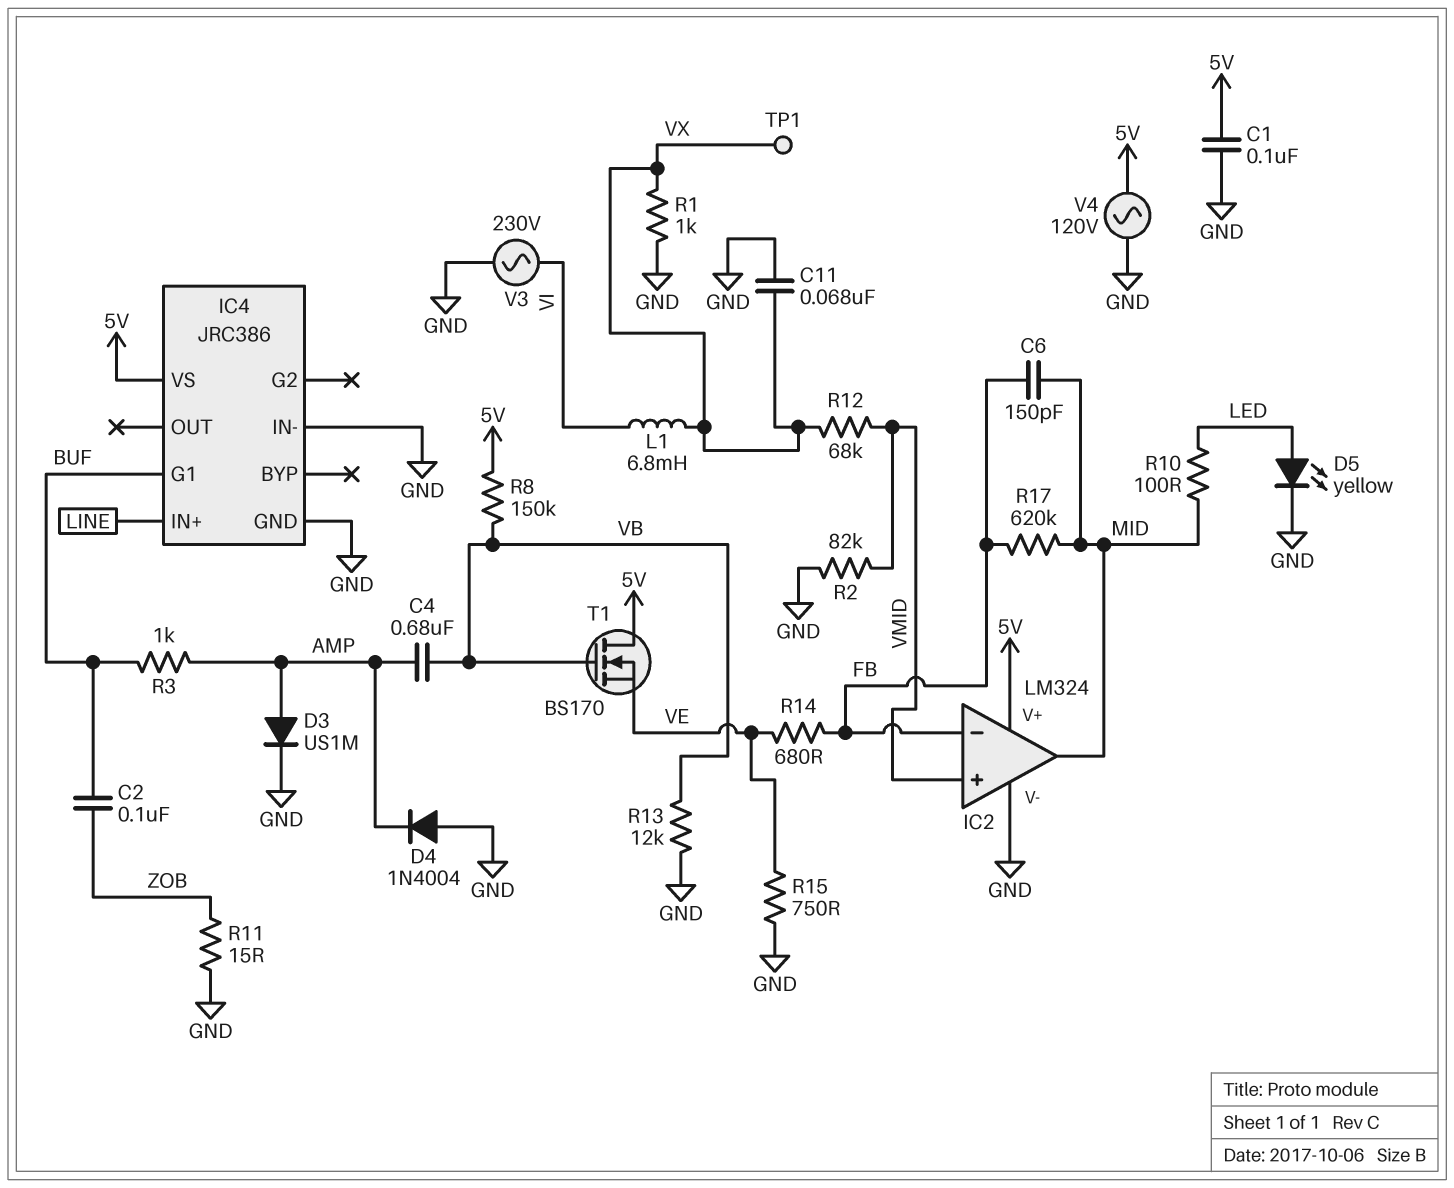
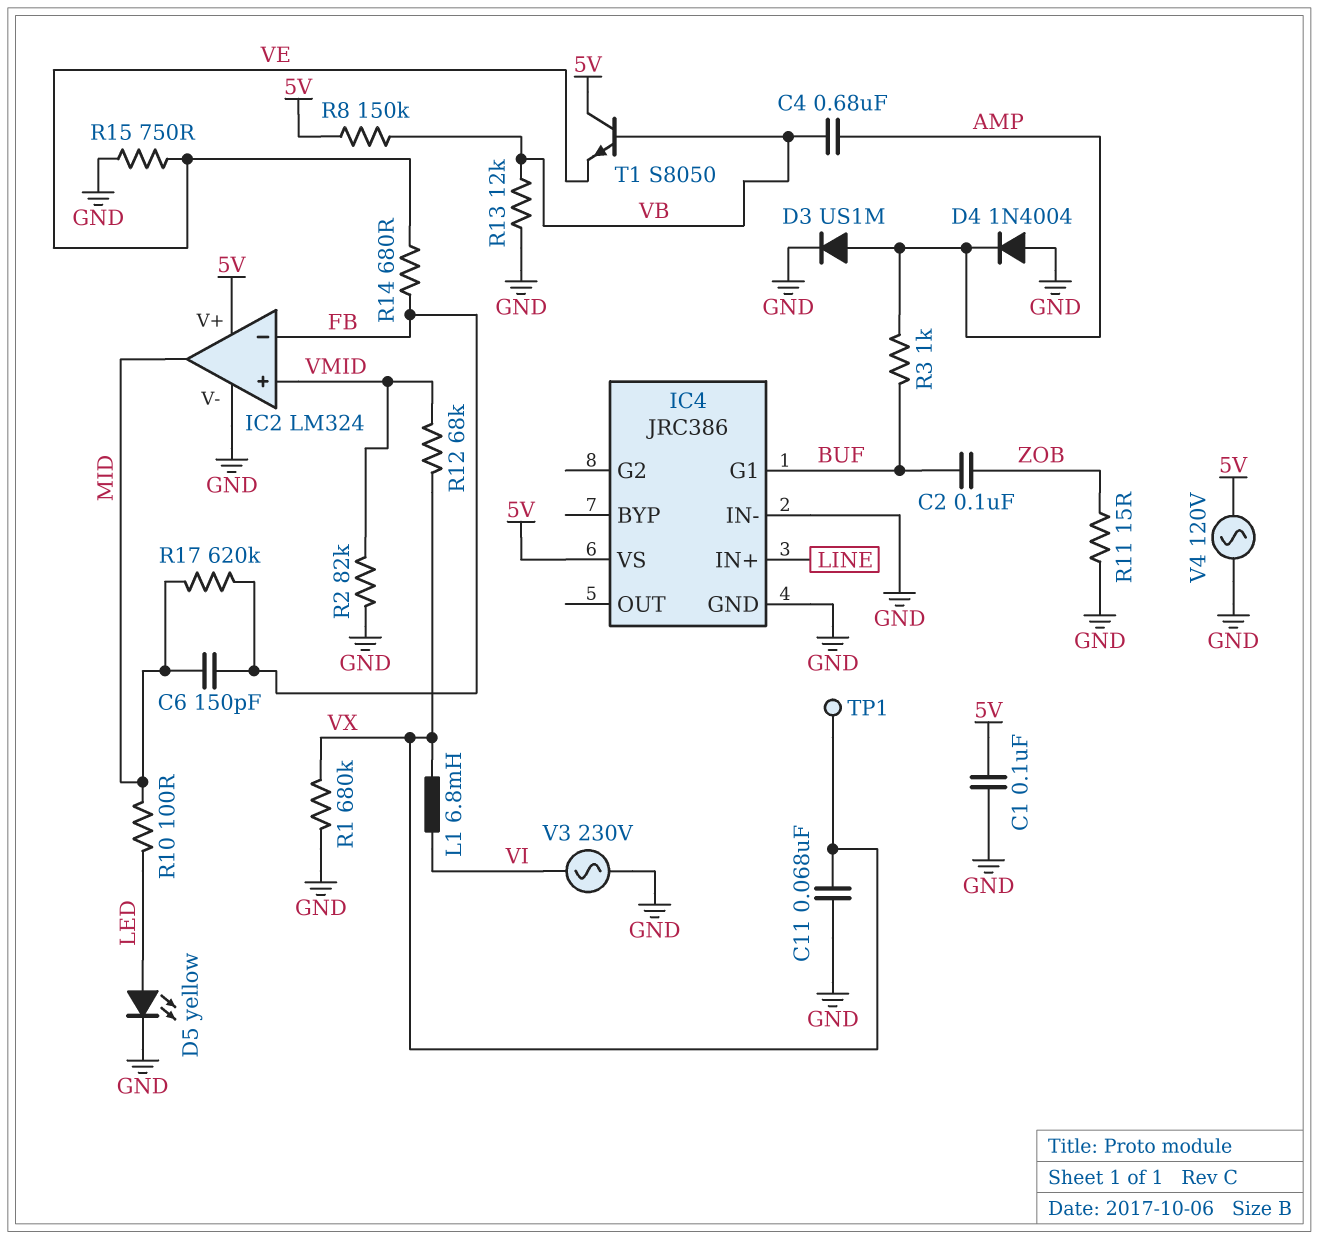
R1: 1k (GND, VX) -> 680k (GND, VX)
T1: NMOS BS170 (G VB, D 5V, S VE) -> NPN S8050 (B VB, C 5V, E VE)

